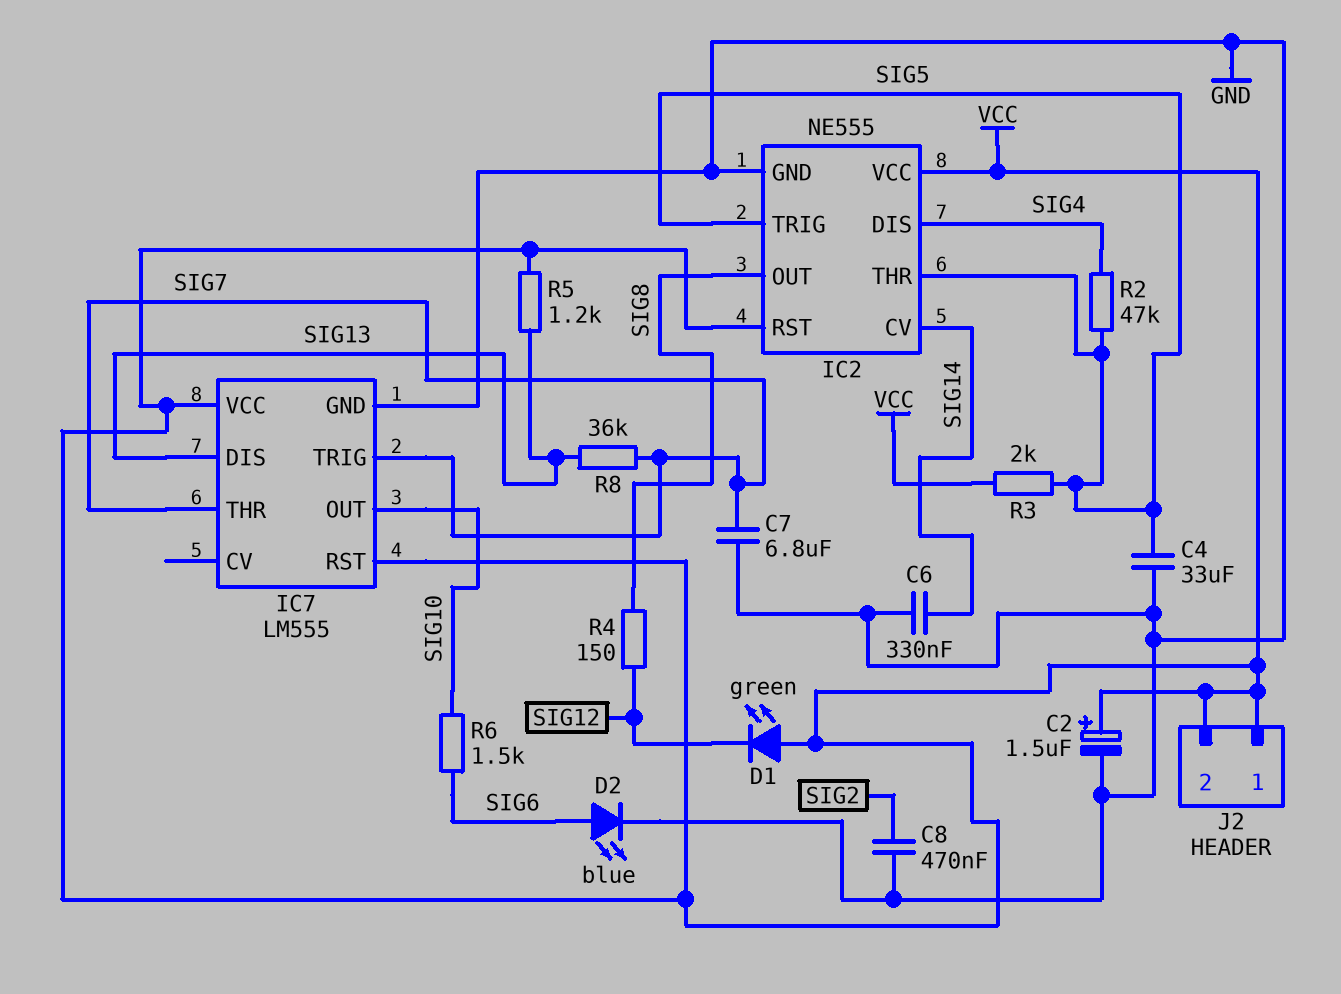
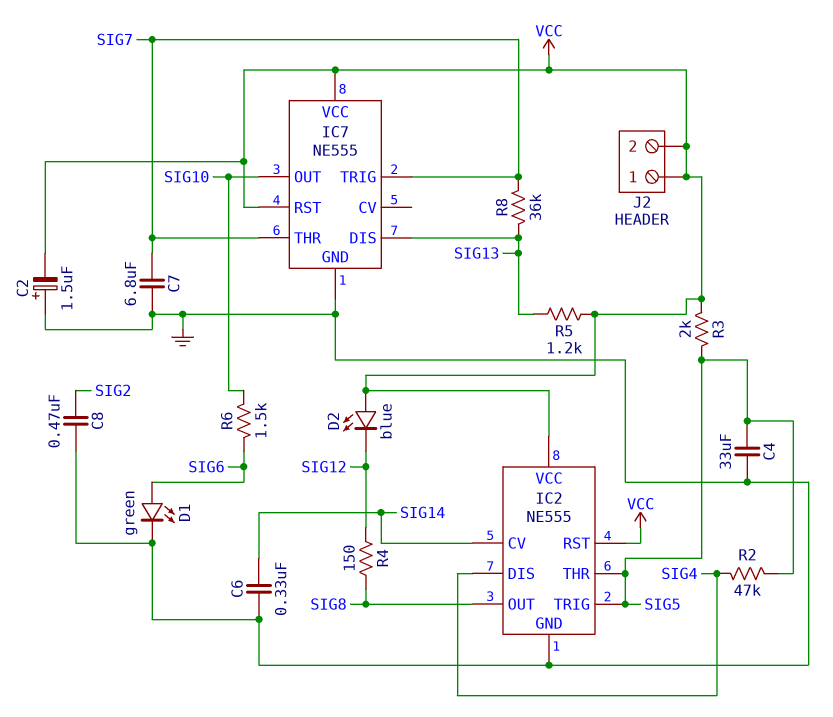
C2: 1.5uF (plus VCC, minus GND) -> 1.5uF (plus GND, minus VCC)
D1: LED green (A VCC, K SIG12) -> LED green (A SIG6, K GND)
D2: LED blue (A SIG6, K GND) -> LED blue (A VCC, K SIG12)
IC7: LM555 -> NE555

